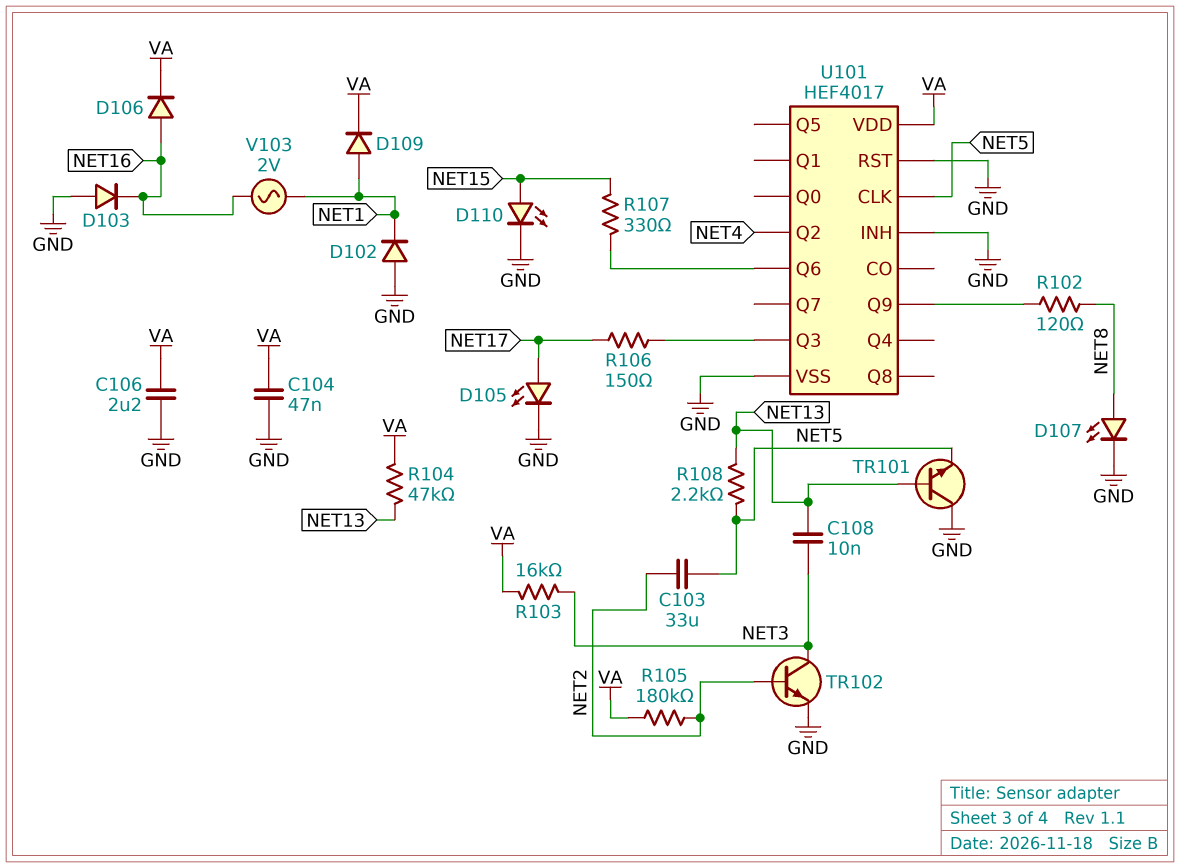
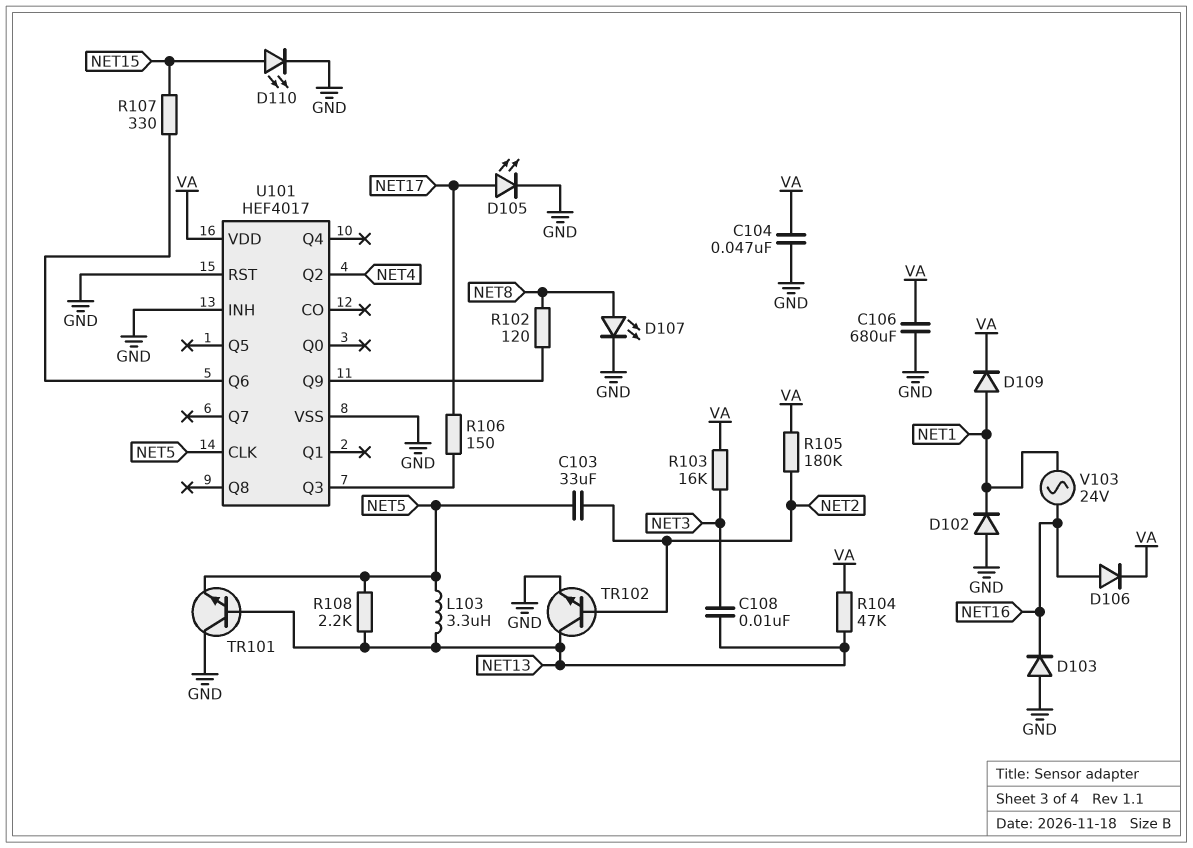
C106: 2.2uF (GND, VA) -> 680uF (GND, VA)
L103: none -> 3.3uH (NET5, NET13)
TR102: NPN (B NET2, C NET3, E GND) -> NPN (B NET2, C NET13, E GND)
V103: AC 2V (NET1, NET16) -> AC 24V (NET1, NET16)

